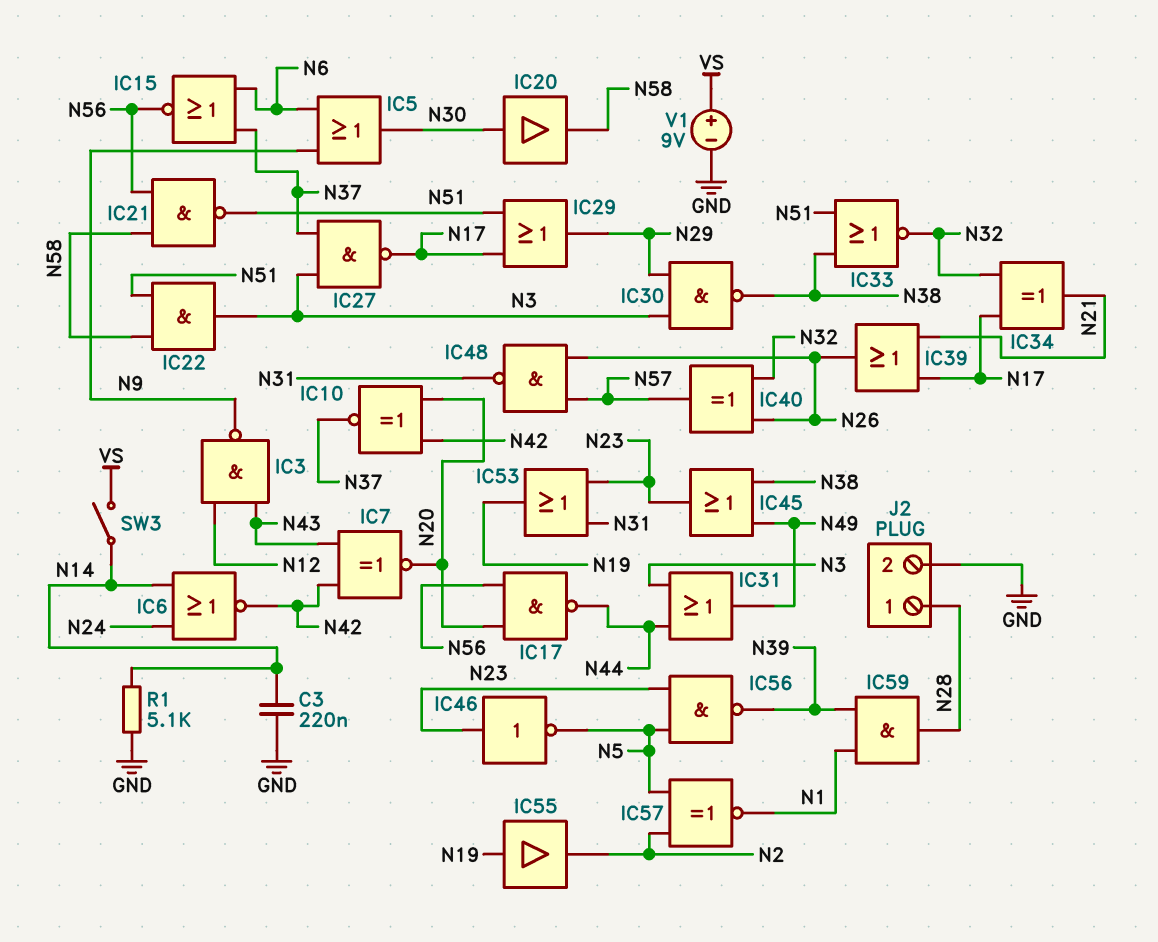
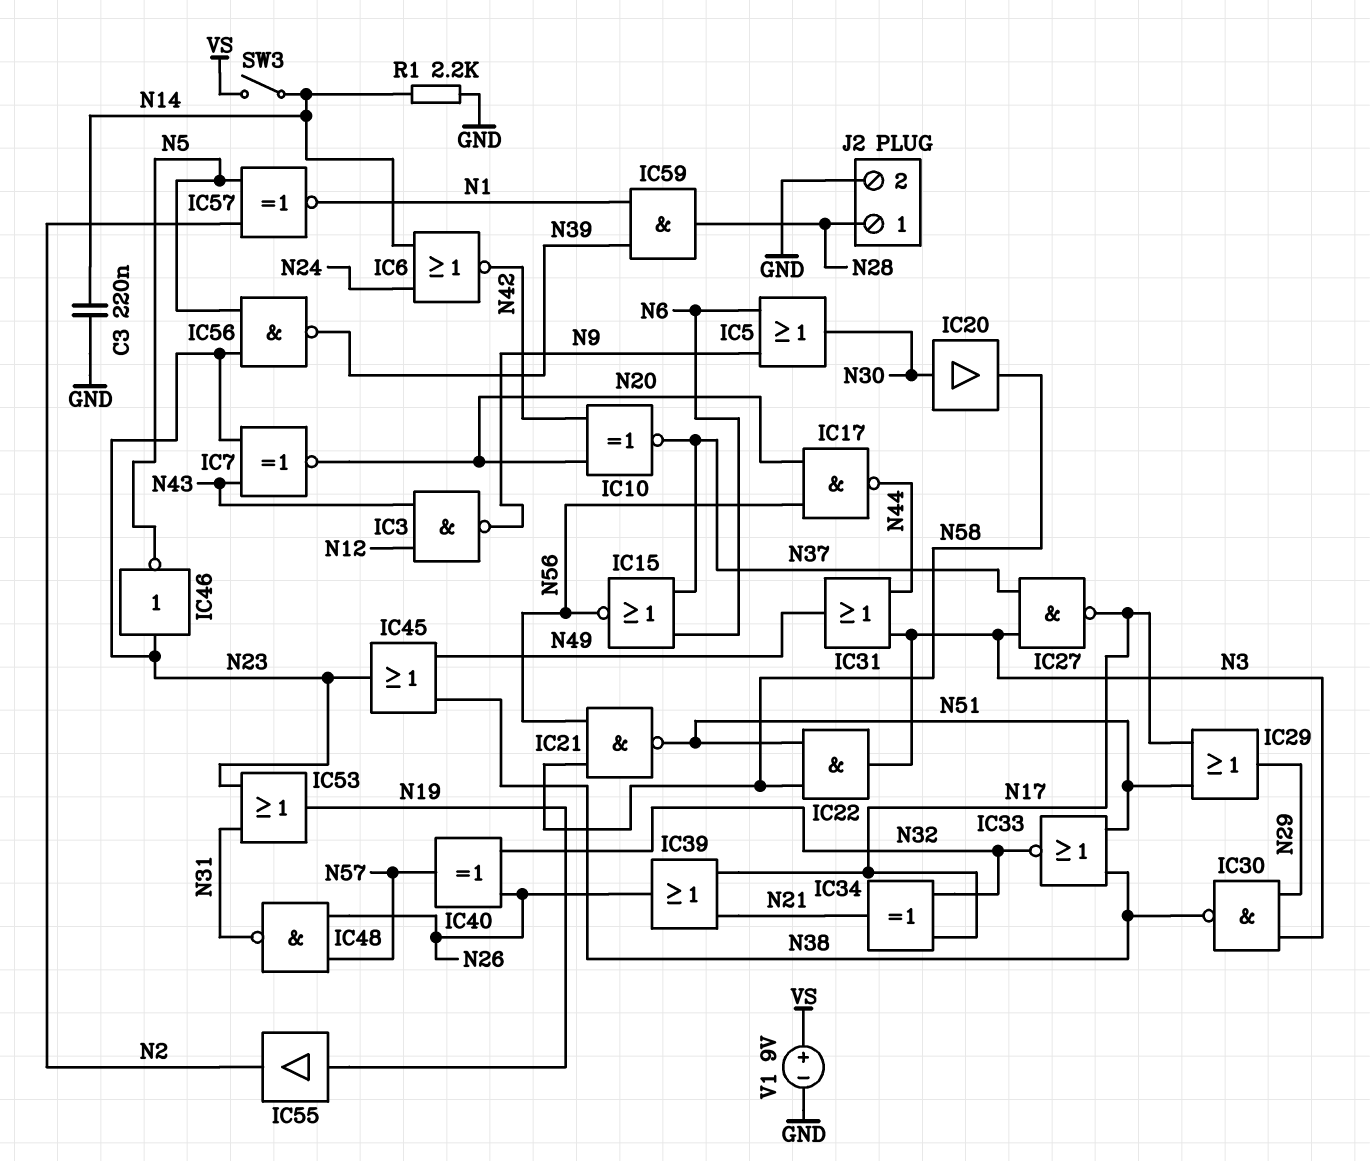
IC7: XNOR (in N42, in N43, out N20) -> XNOR (in N23, in N43, out N20)
R1: 5.1k (GND, N14) -> 2.2k (GND, N14)

